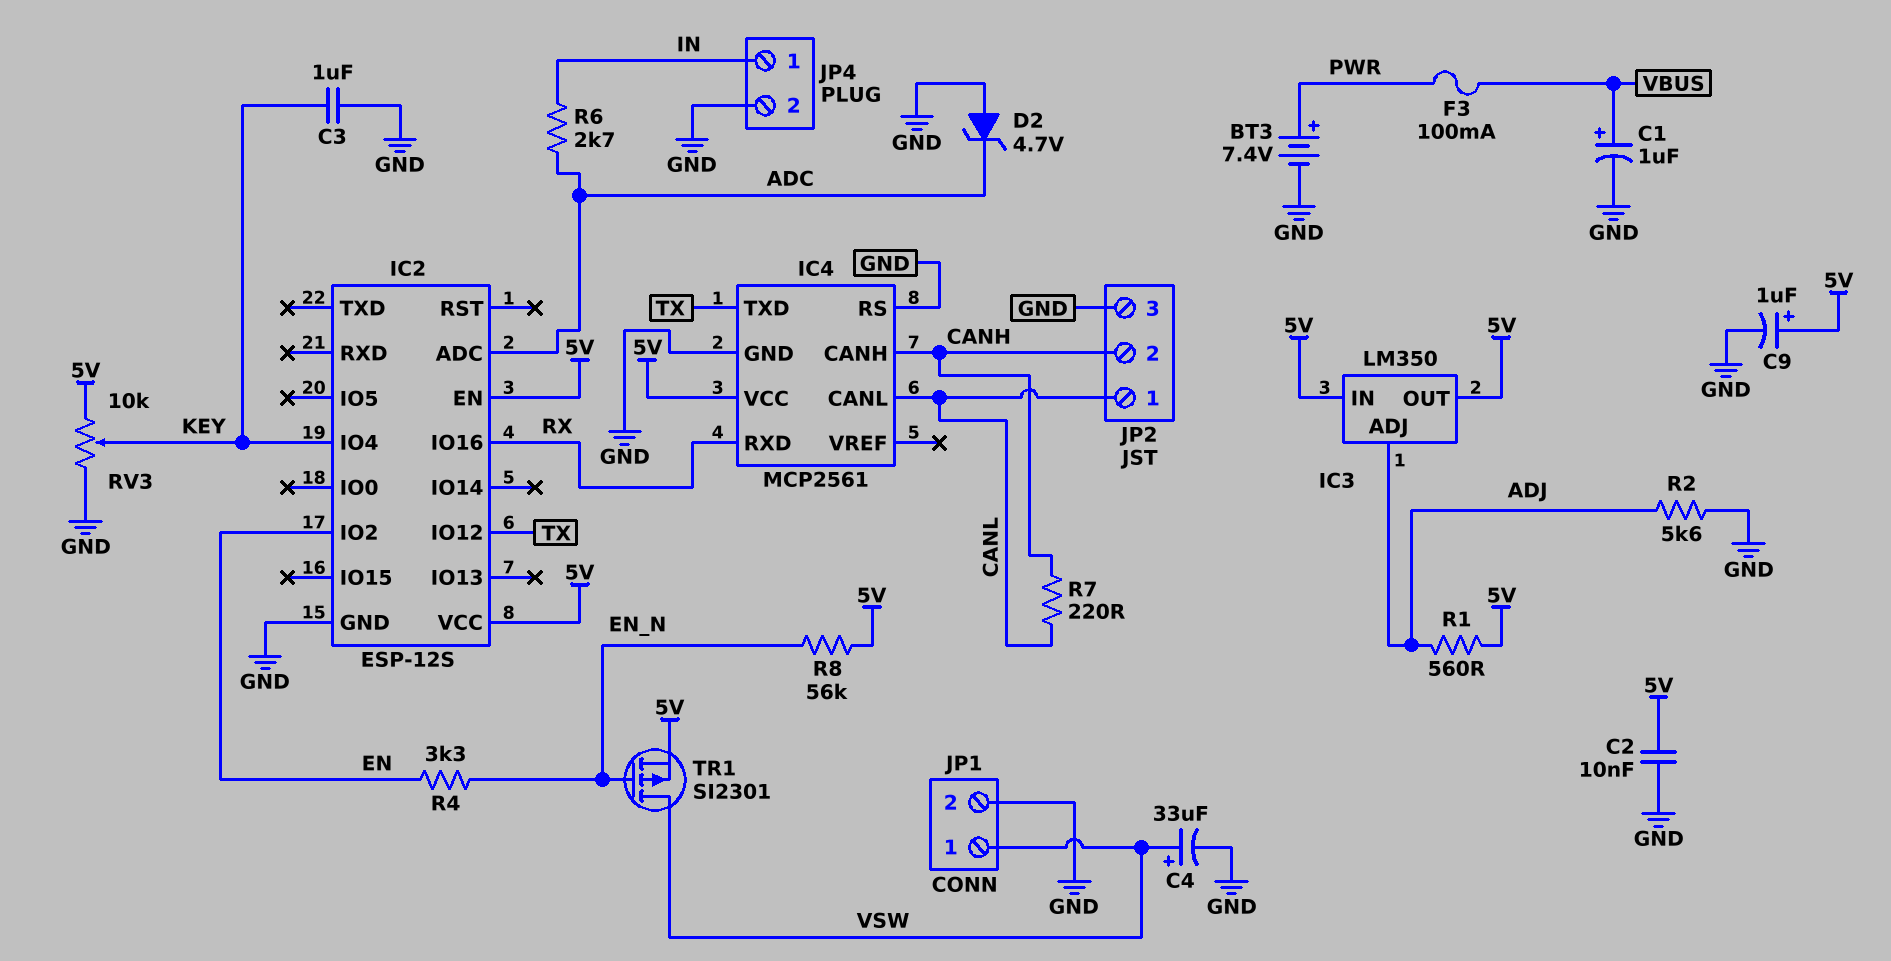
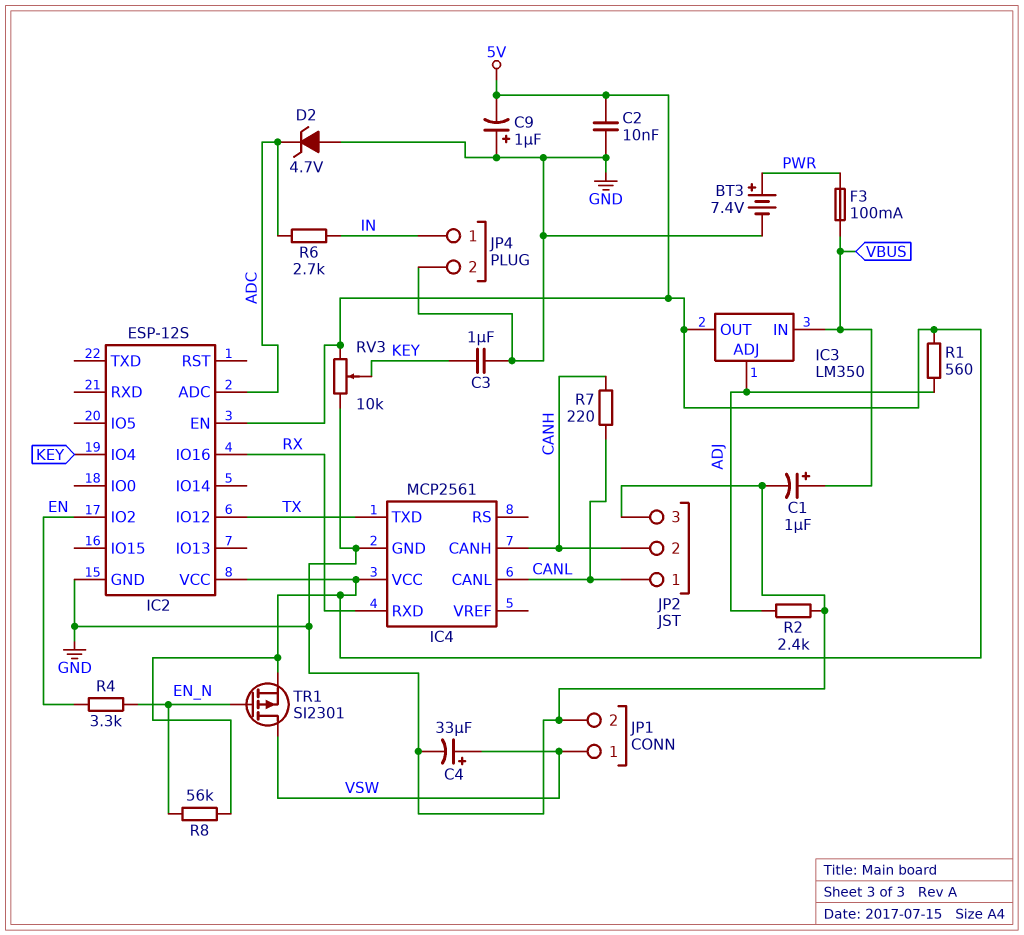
C9: 1uF (plus 5V, minus GND) -> 1uF (plus GND, minus 5V)
IC3 pin IN: 5V -> VBUS
IC4 pin RS: GND -> none
R2: 5.6k (ADJ, GND) -> 2.4k (ADJ, GND)

